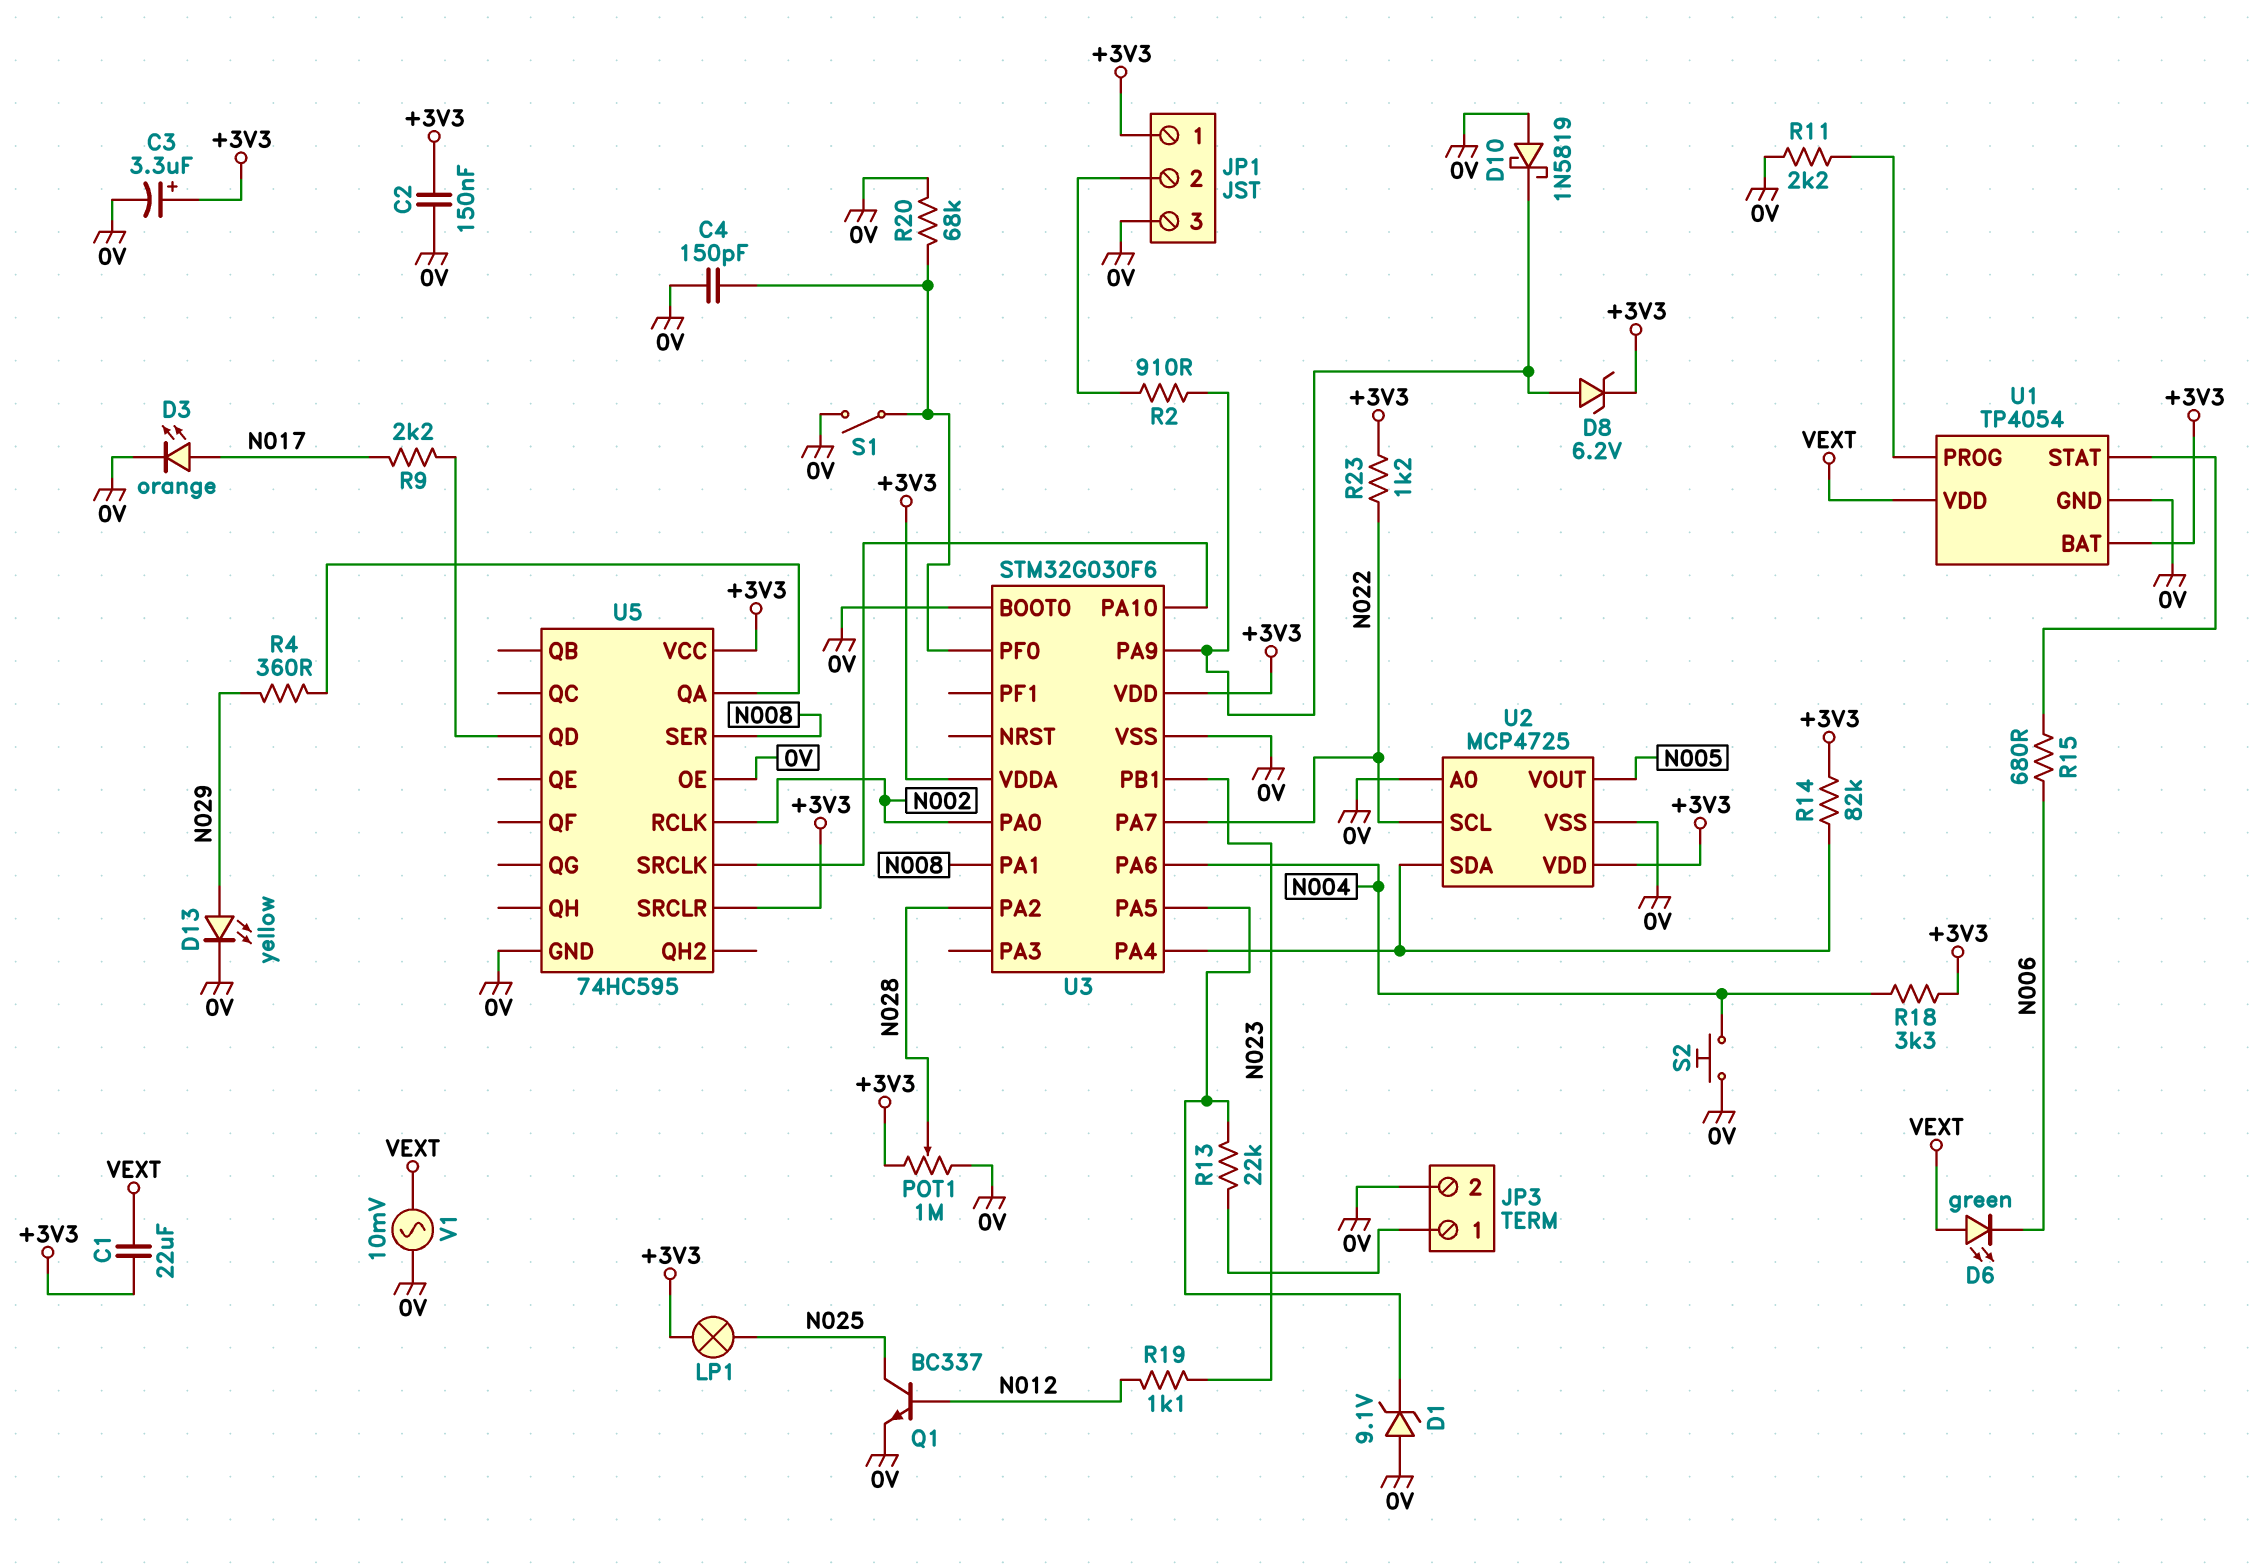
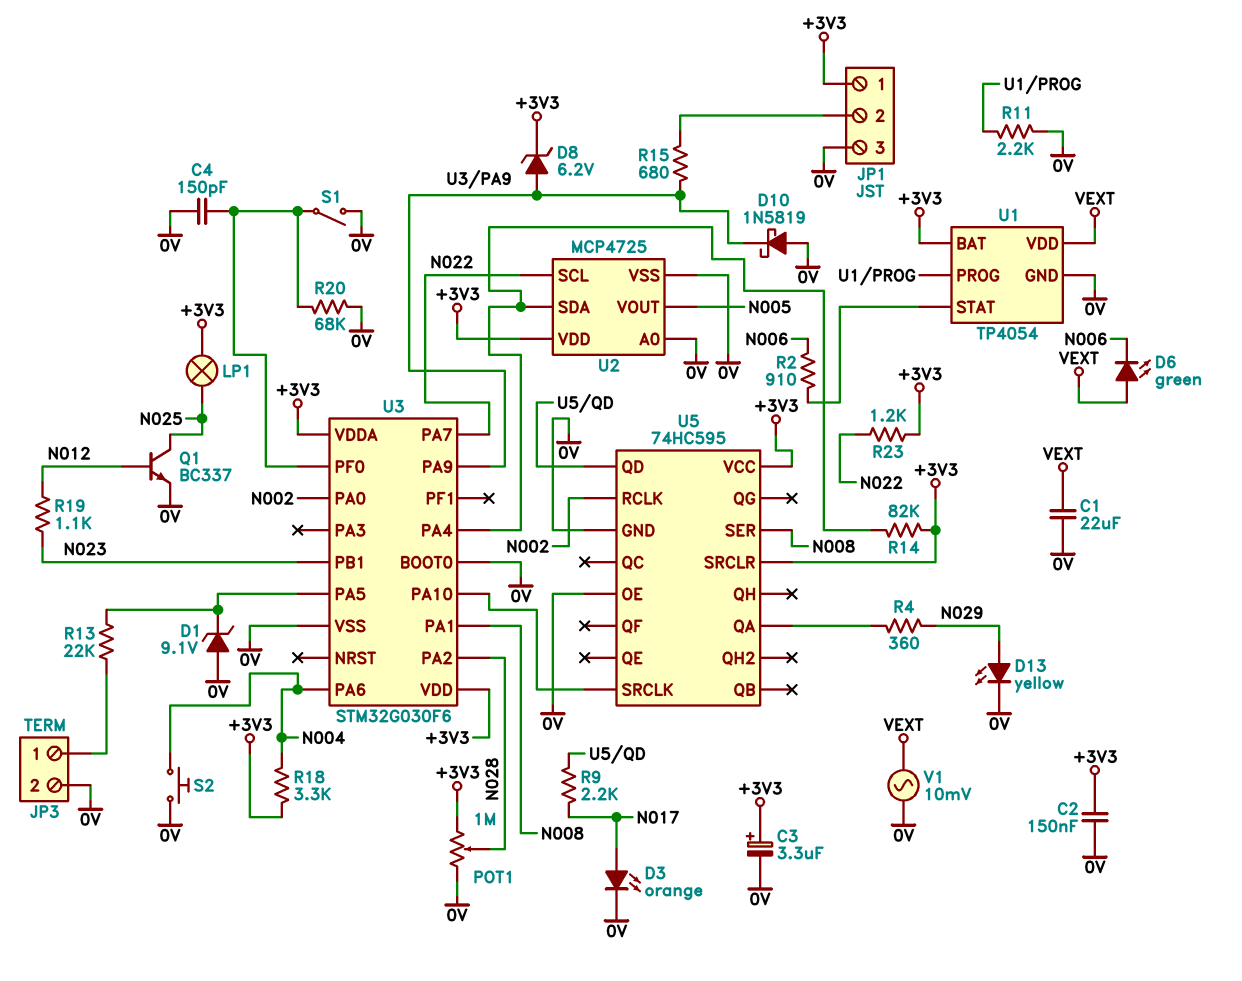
C1: 22uF (+3V3, VEXT) -> 22uF (0V, VEXT)
R2: 910 (JP1/2, U3/PA9) -> 910 (N006, U1/STAT)
R15: 680 (N006, U1/STAT) -> 680 (JP1/2, U3/PA9)

